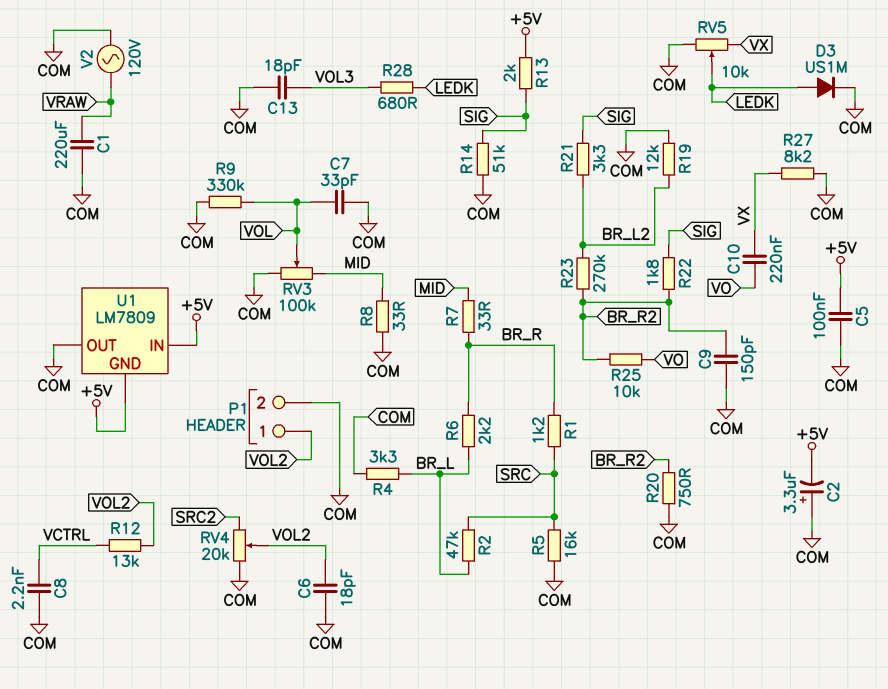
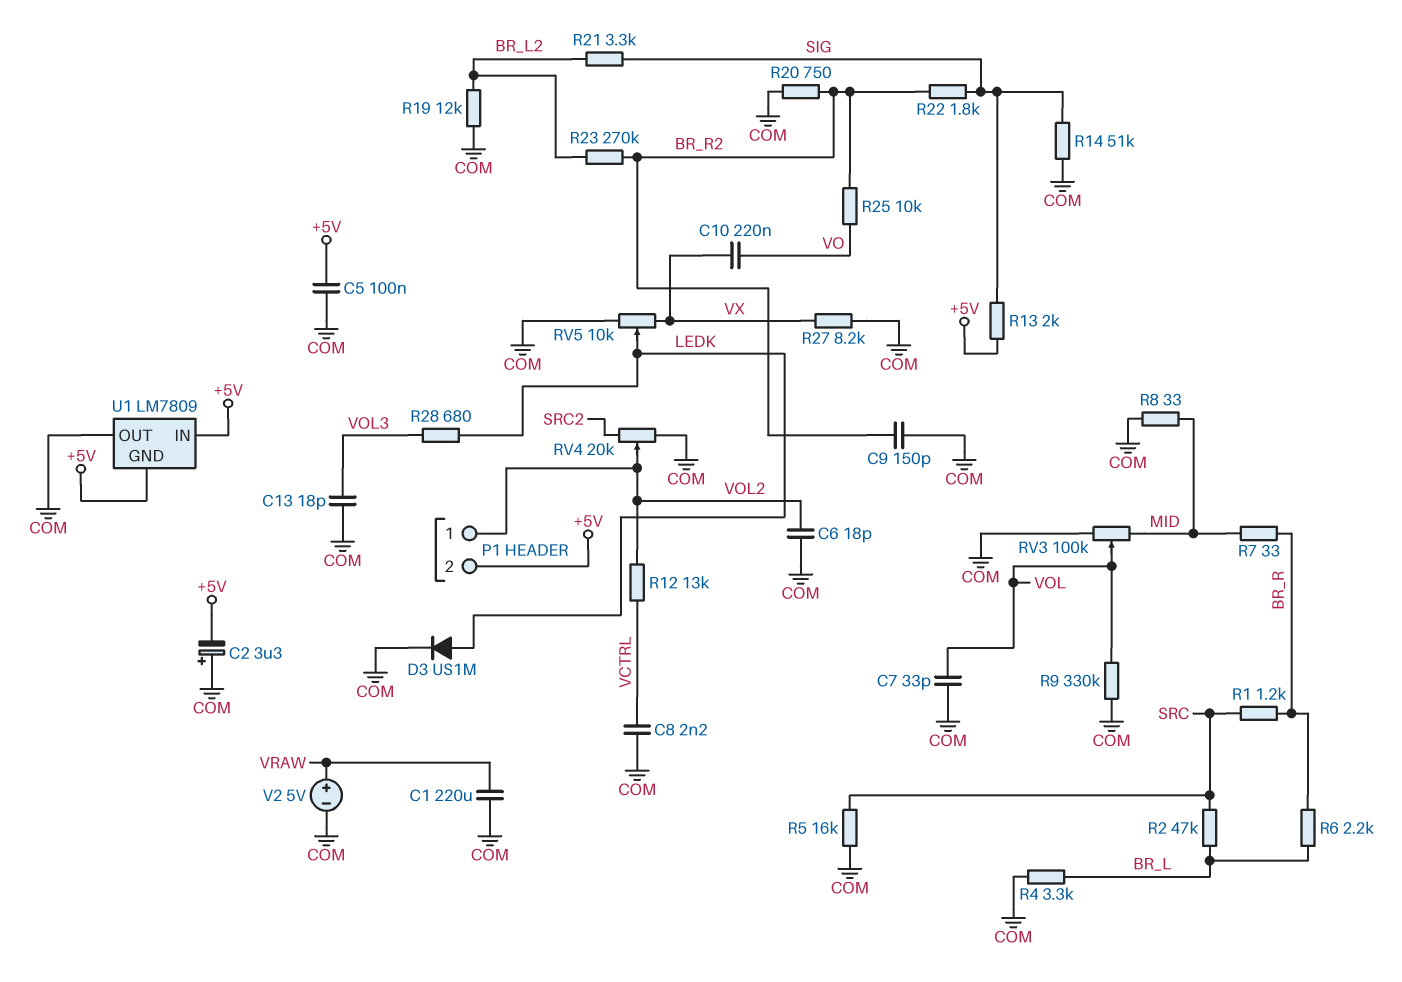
P1 pin 2: COM -> +5V
V2: AC 120V (COM, VRAW) -> 5V (plus VRAW, minus COM)

